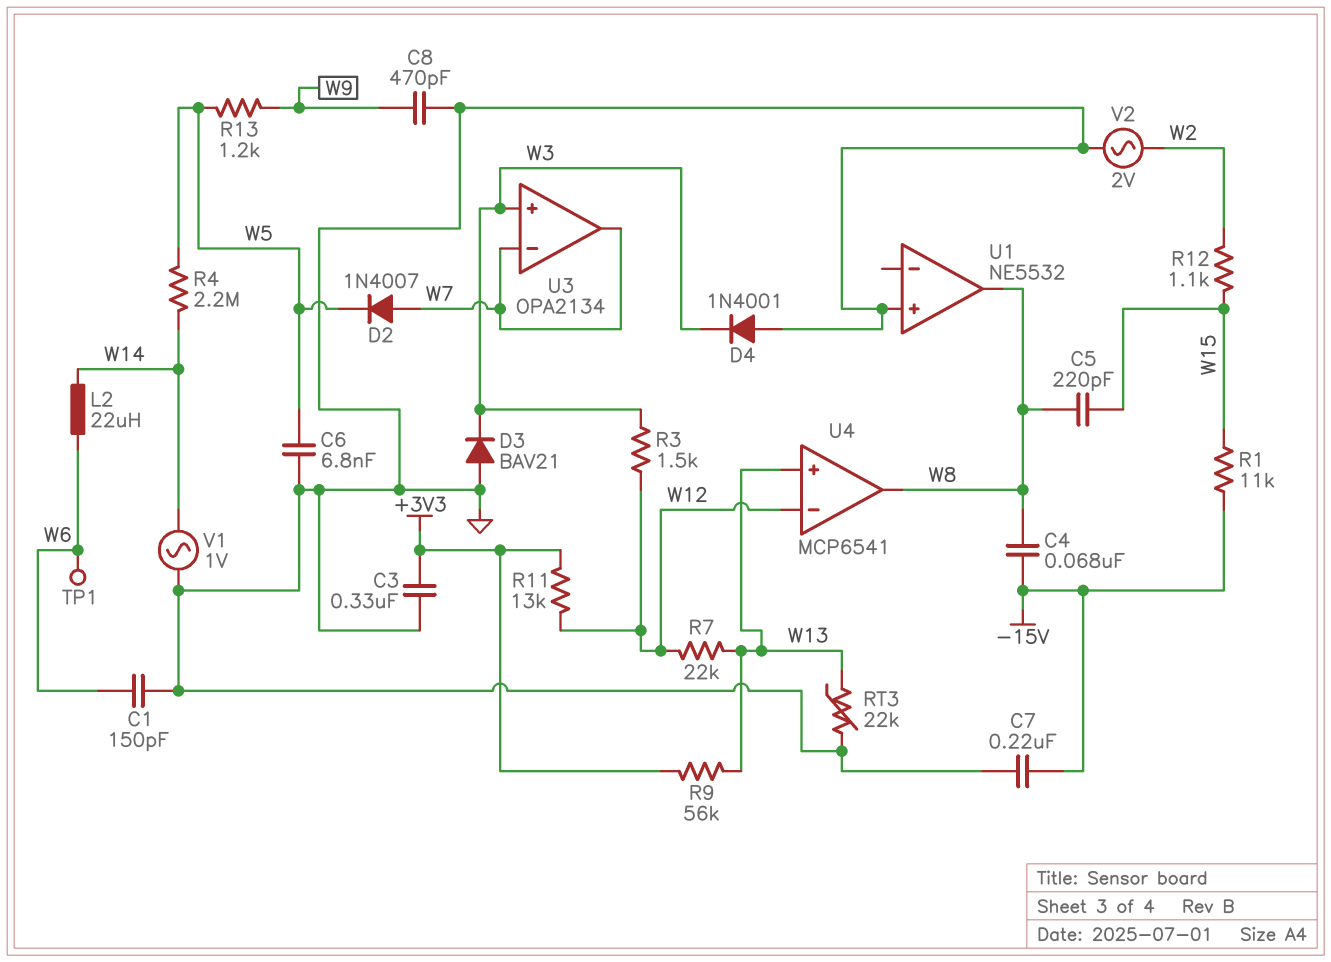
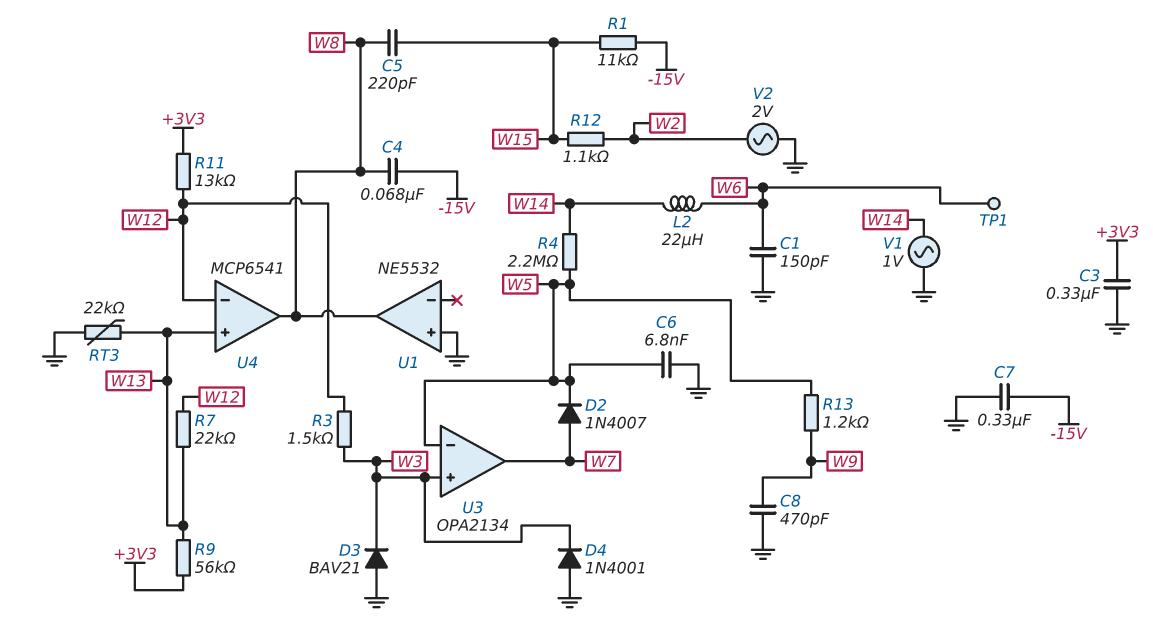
C7: 220nF (-15V, GND) -> 330nF (-15V, GND)
U3 pin in-: W7 -> W5

